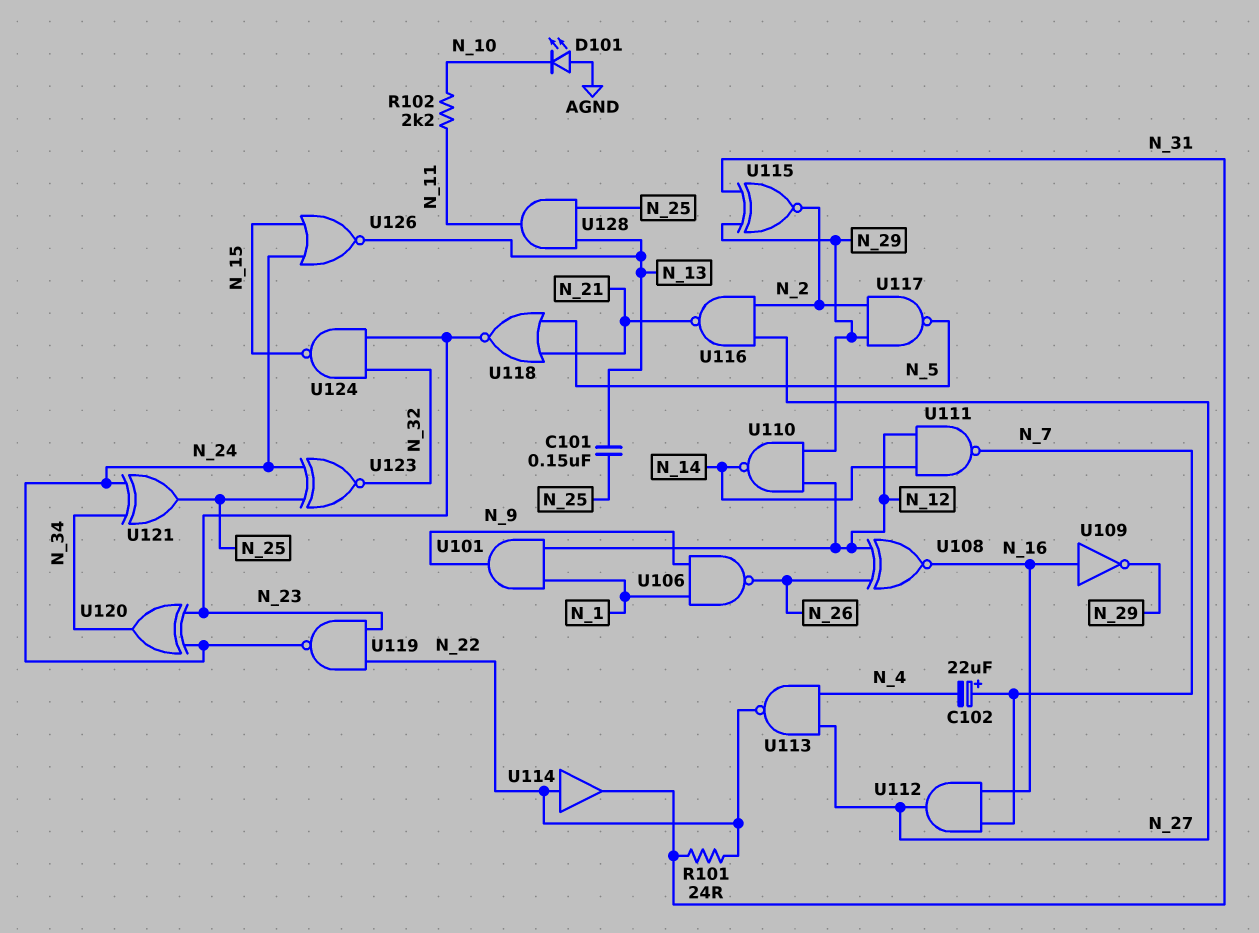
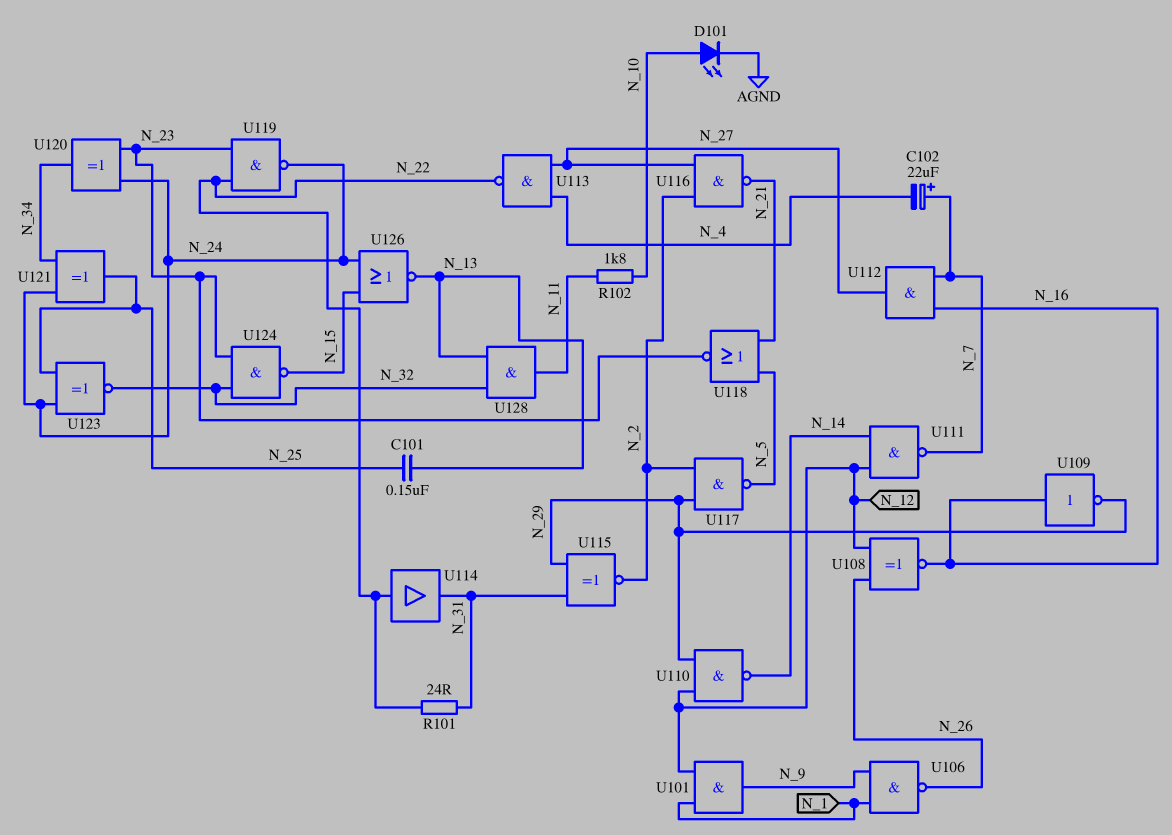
D101: LED (A AGND, K N_10) -> LED (A N_10, K AGND)
R102: 2.2k (N_10, N_11) -> 1.8k (N_10, N_11)
U128: AND (in N_13, in N_25, out N_11) -> AND (in N_13, in N_32, out N_11)

